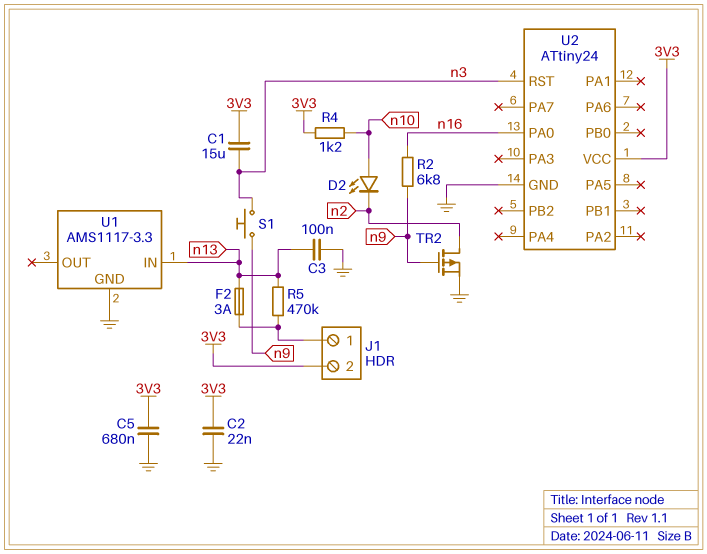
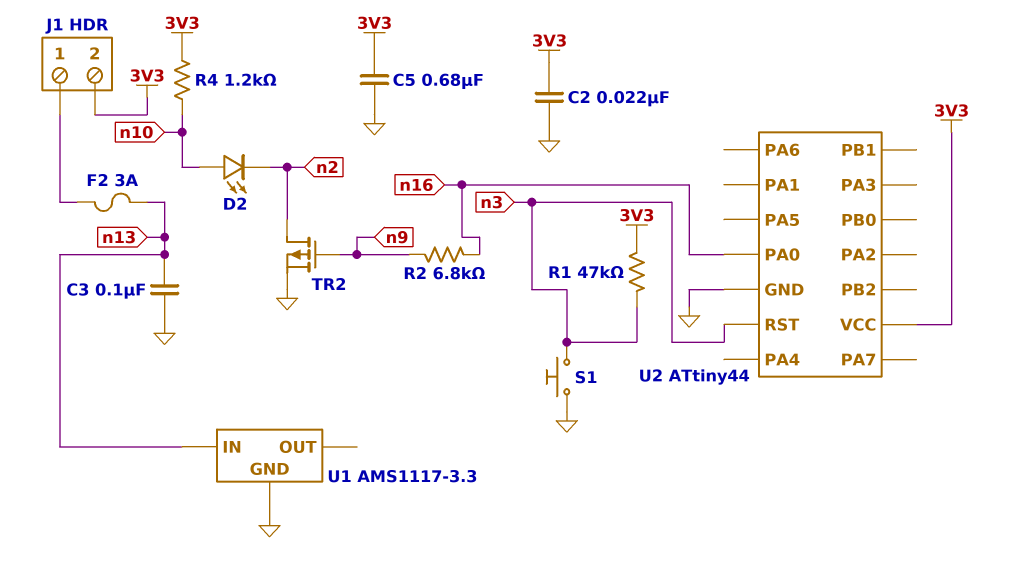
C1: 15uF (3V3, n3) -> none
R1: none -> 47k (3V3, n3)
R5: 470k (J1/1, n13) -> none
S1: button (n3, n9) -> button (GND, n3)
U2: ATtiny24 -> ATtiny44

